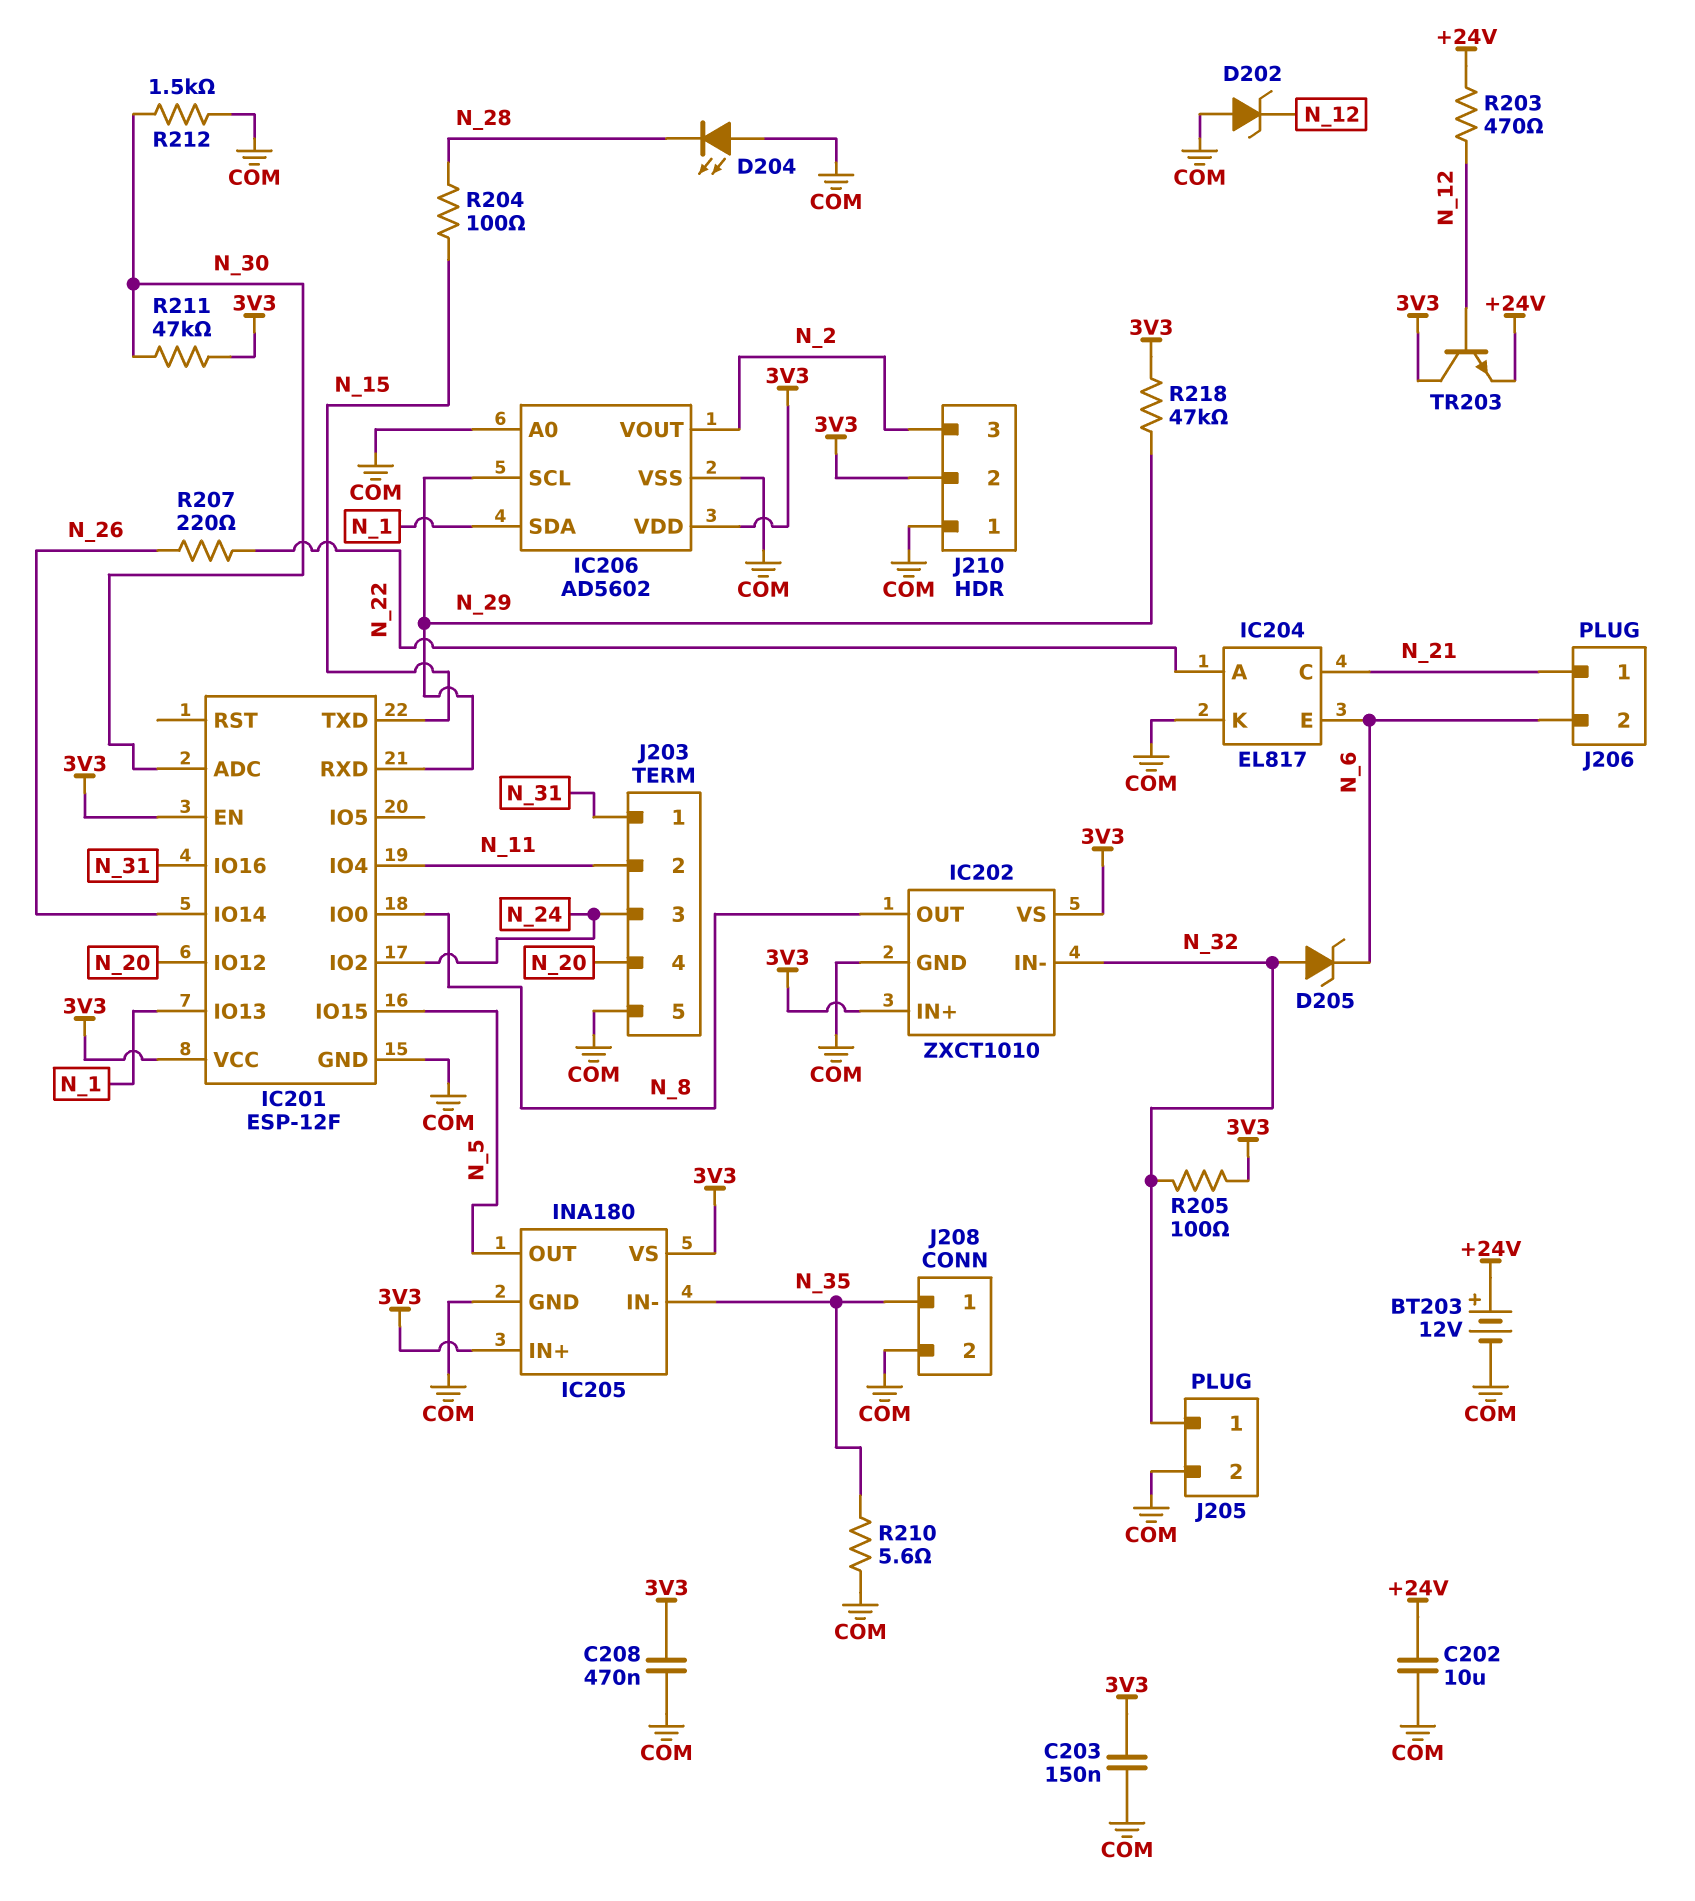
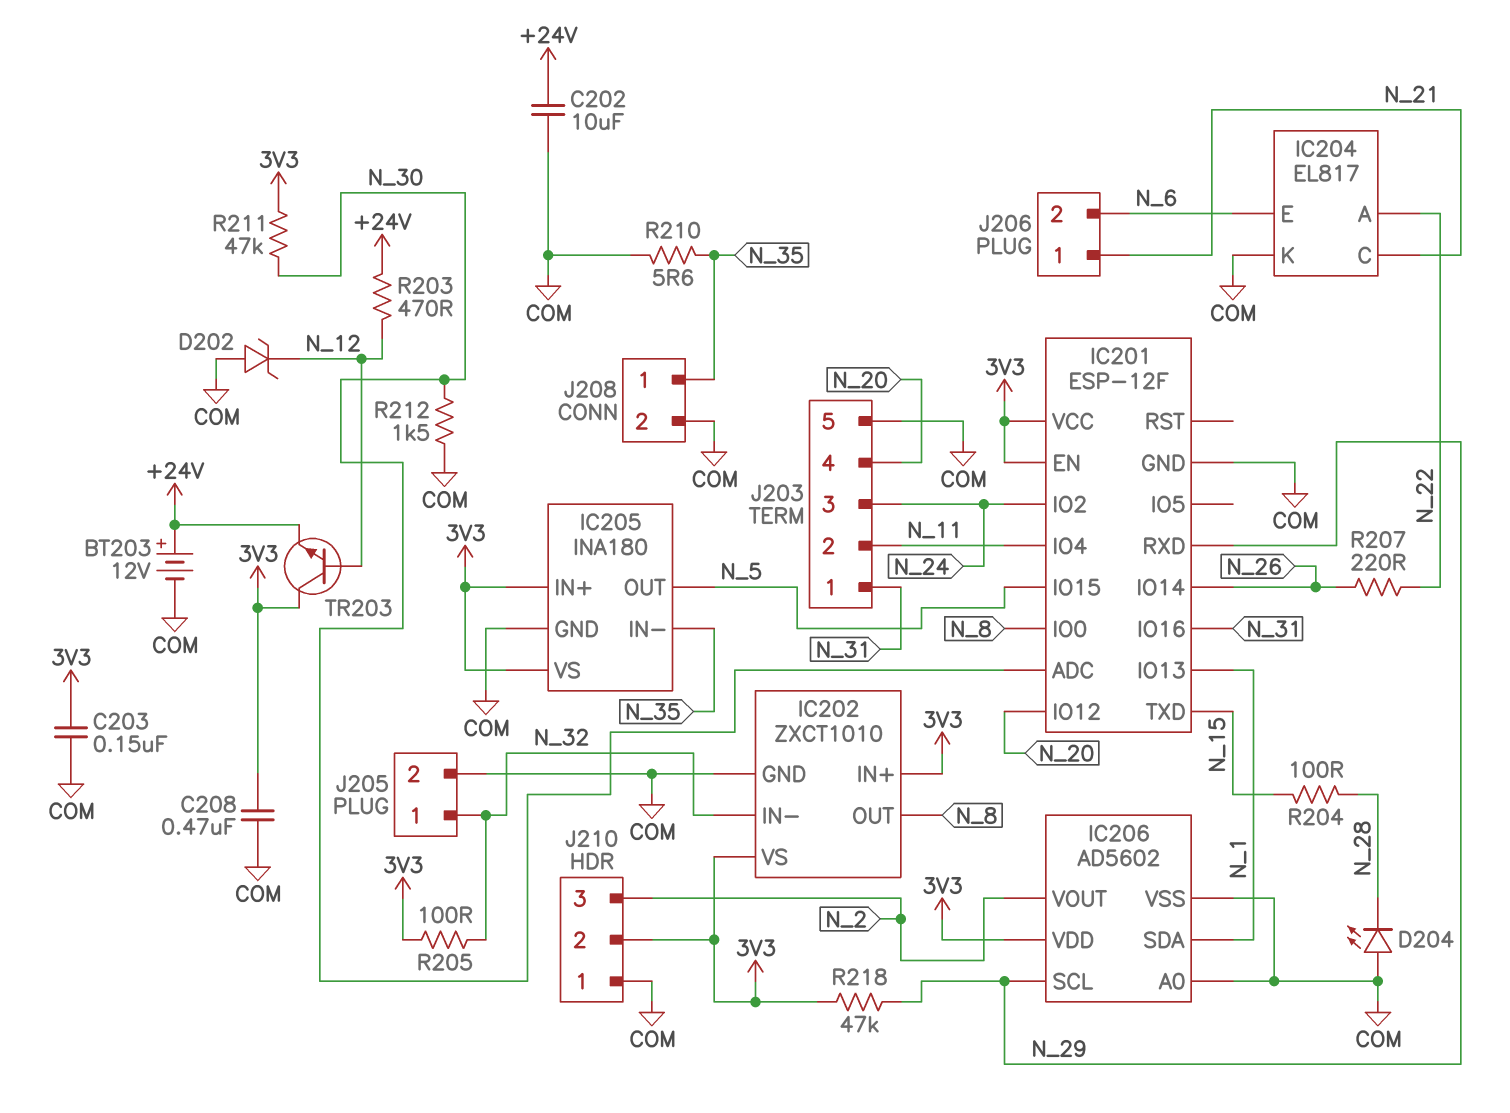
D205: zener (A N_32, K N_6) -> none

